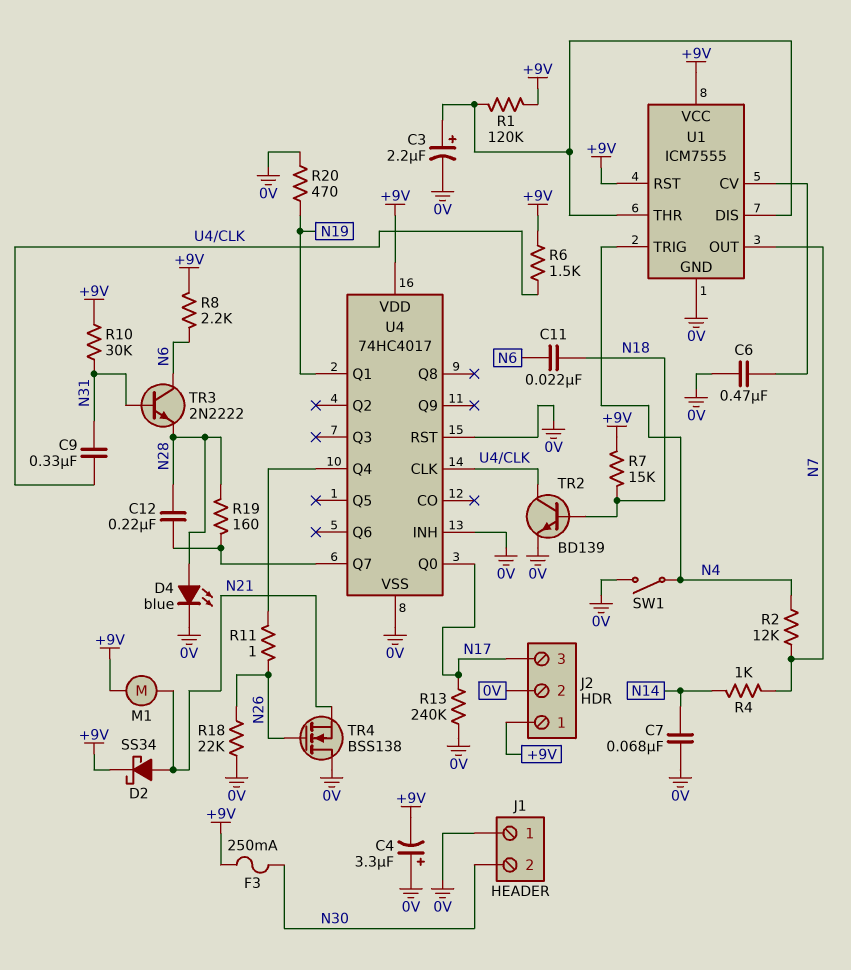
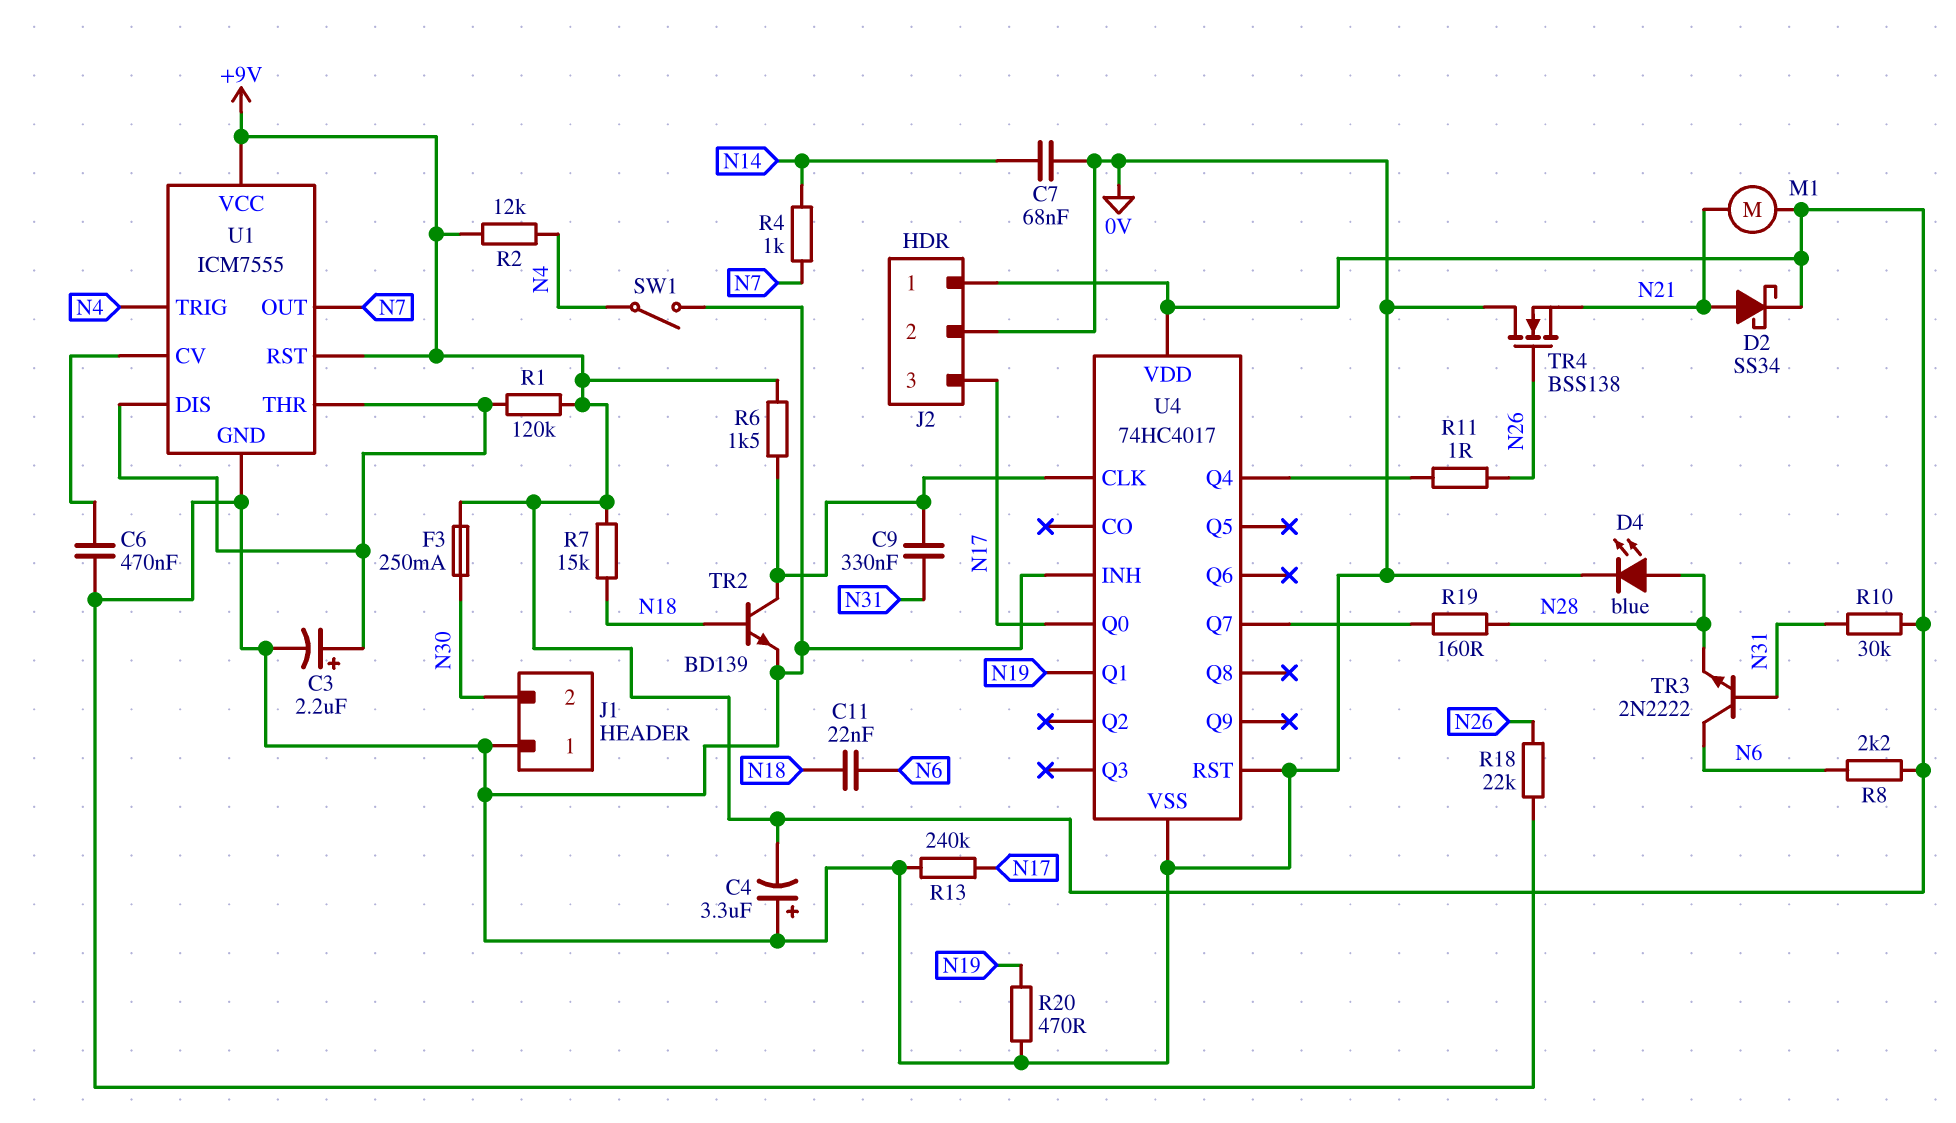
C12: 220nF (N28, U4/Q7) -> none
R2: 12k (N4, N7) -> 12k (+9V, N4)

